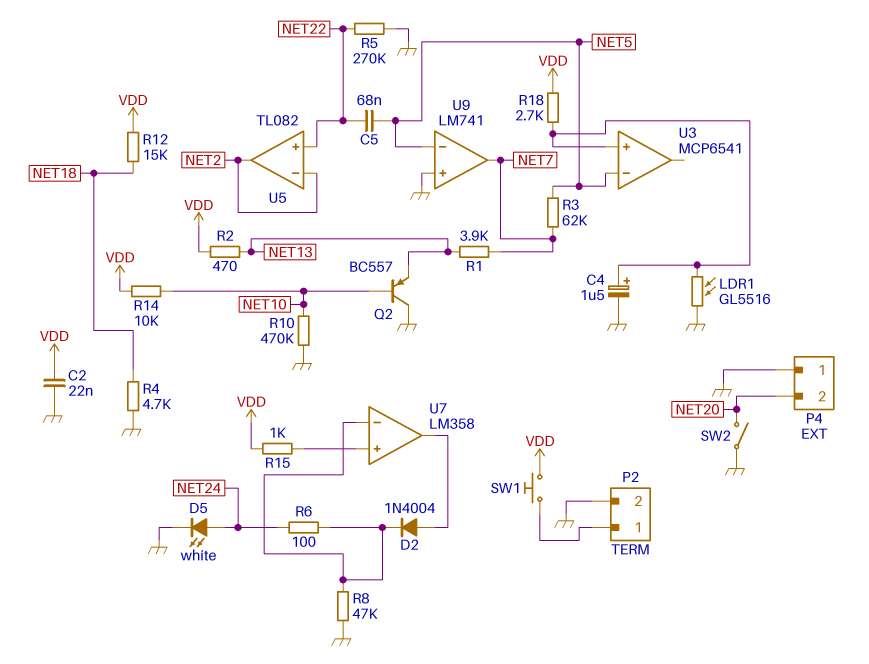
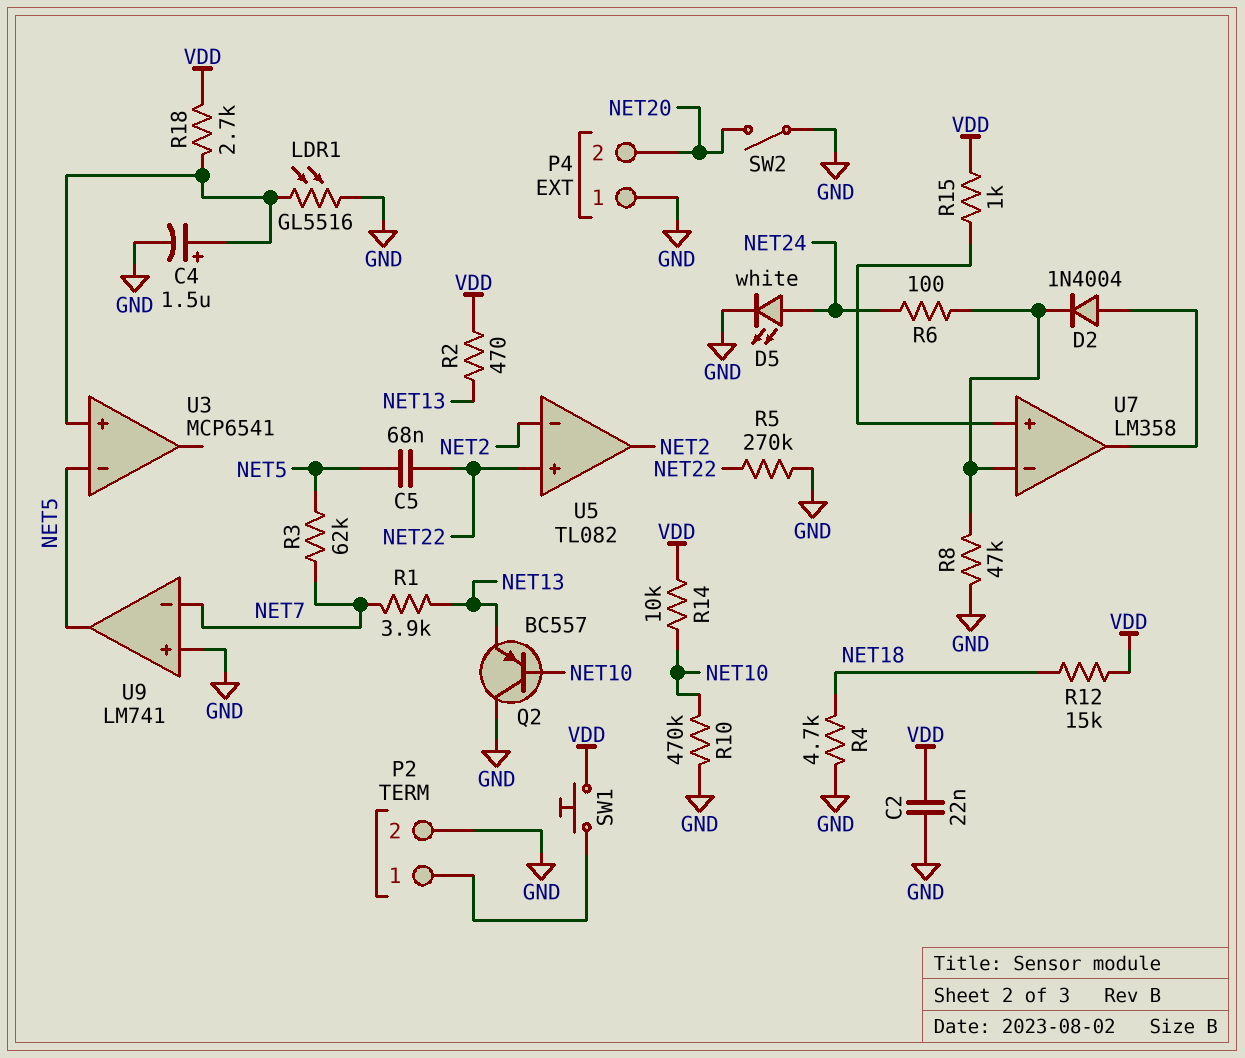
U9 pin in-: NET5 -> NET7
U9 pin out: NET7 -> NET5

